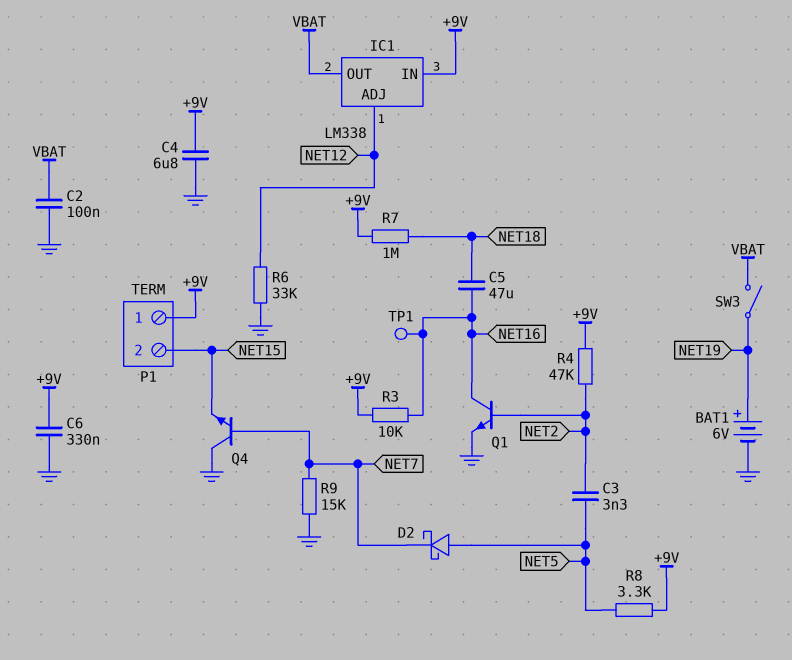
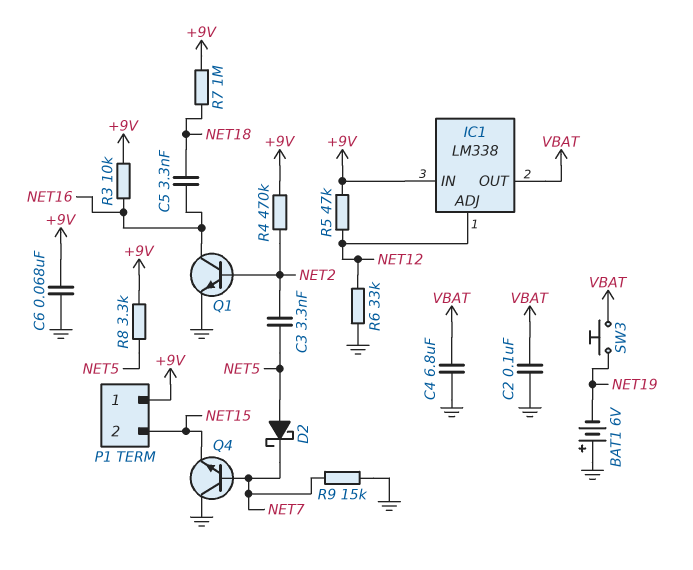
BAT1: 6V (plus NET19, minus GND) -> 6V (plus GND, minus NET19)
C4: 6.8uF (+9V, GND) -> 6.8uF (GND, VBAT)
C5: 47uF (NET16, NET18) -> 3.3nF (NET16, NET18)
C6: 330nF (+9V, GND) -> 68nF (+9V, GND)
R4: 47k (+9V, NET2) -> 470k (+9V, NET2)
R5: none -> 47k (+9V, NET12)
SW3: switch (NET19, VBAT) -> button (NET19, VBAT)
TP1: test point (NET16) -> none

